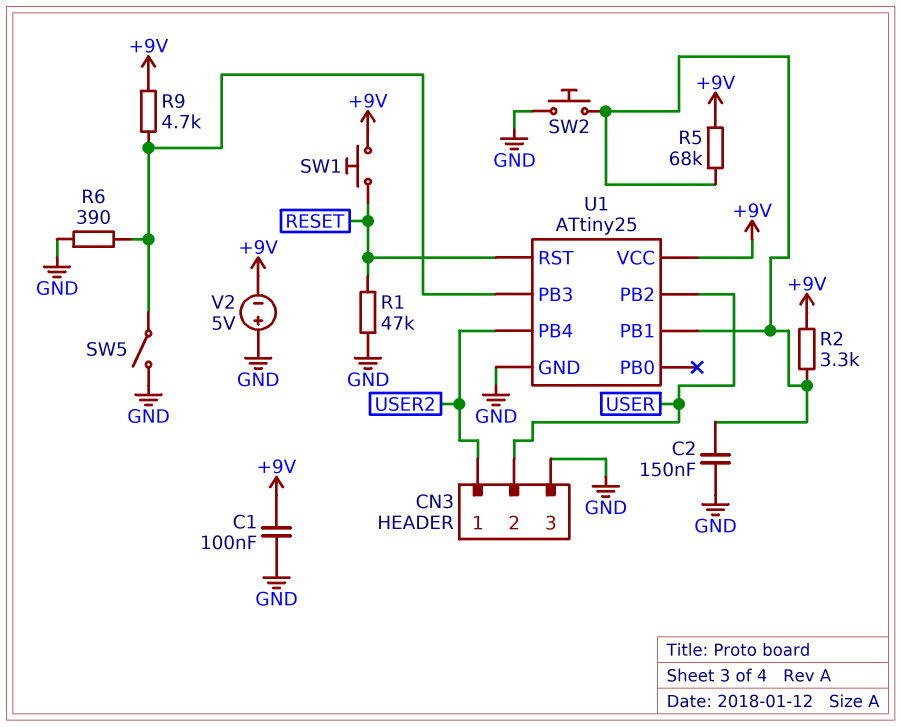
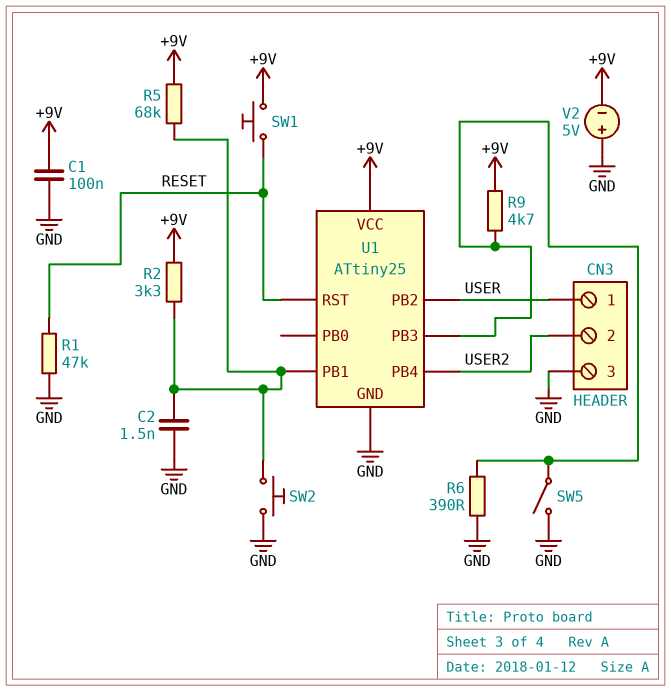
C2: 150nF (GND, U1/PB1) -> 1.5nF (GND, U1/PB1)
CN3 pin 1: USER2 -> USER
CN3 pin 2: USER -> USER2

